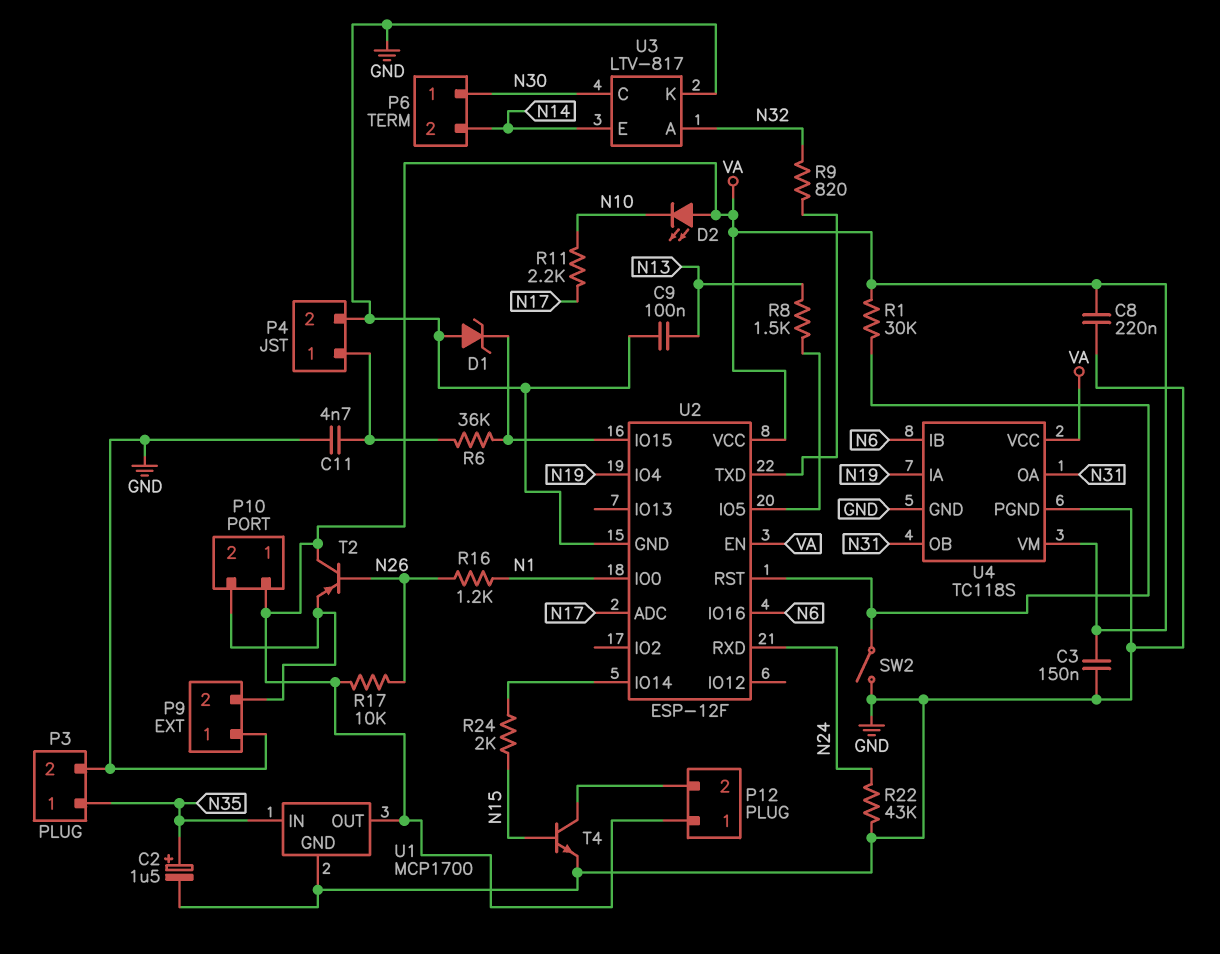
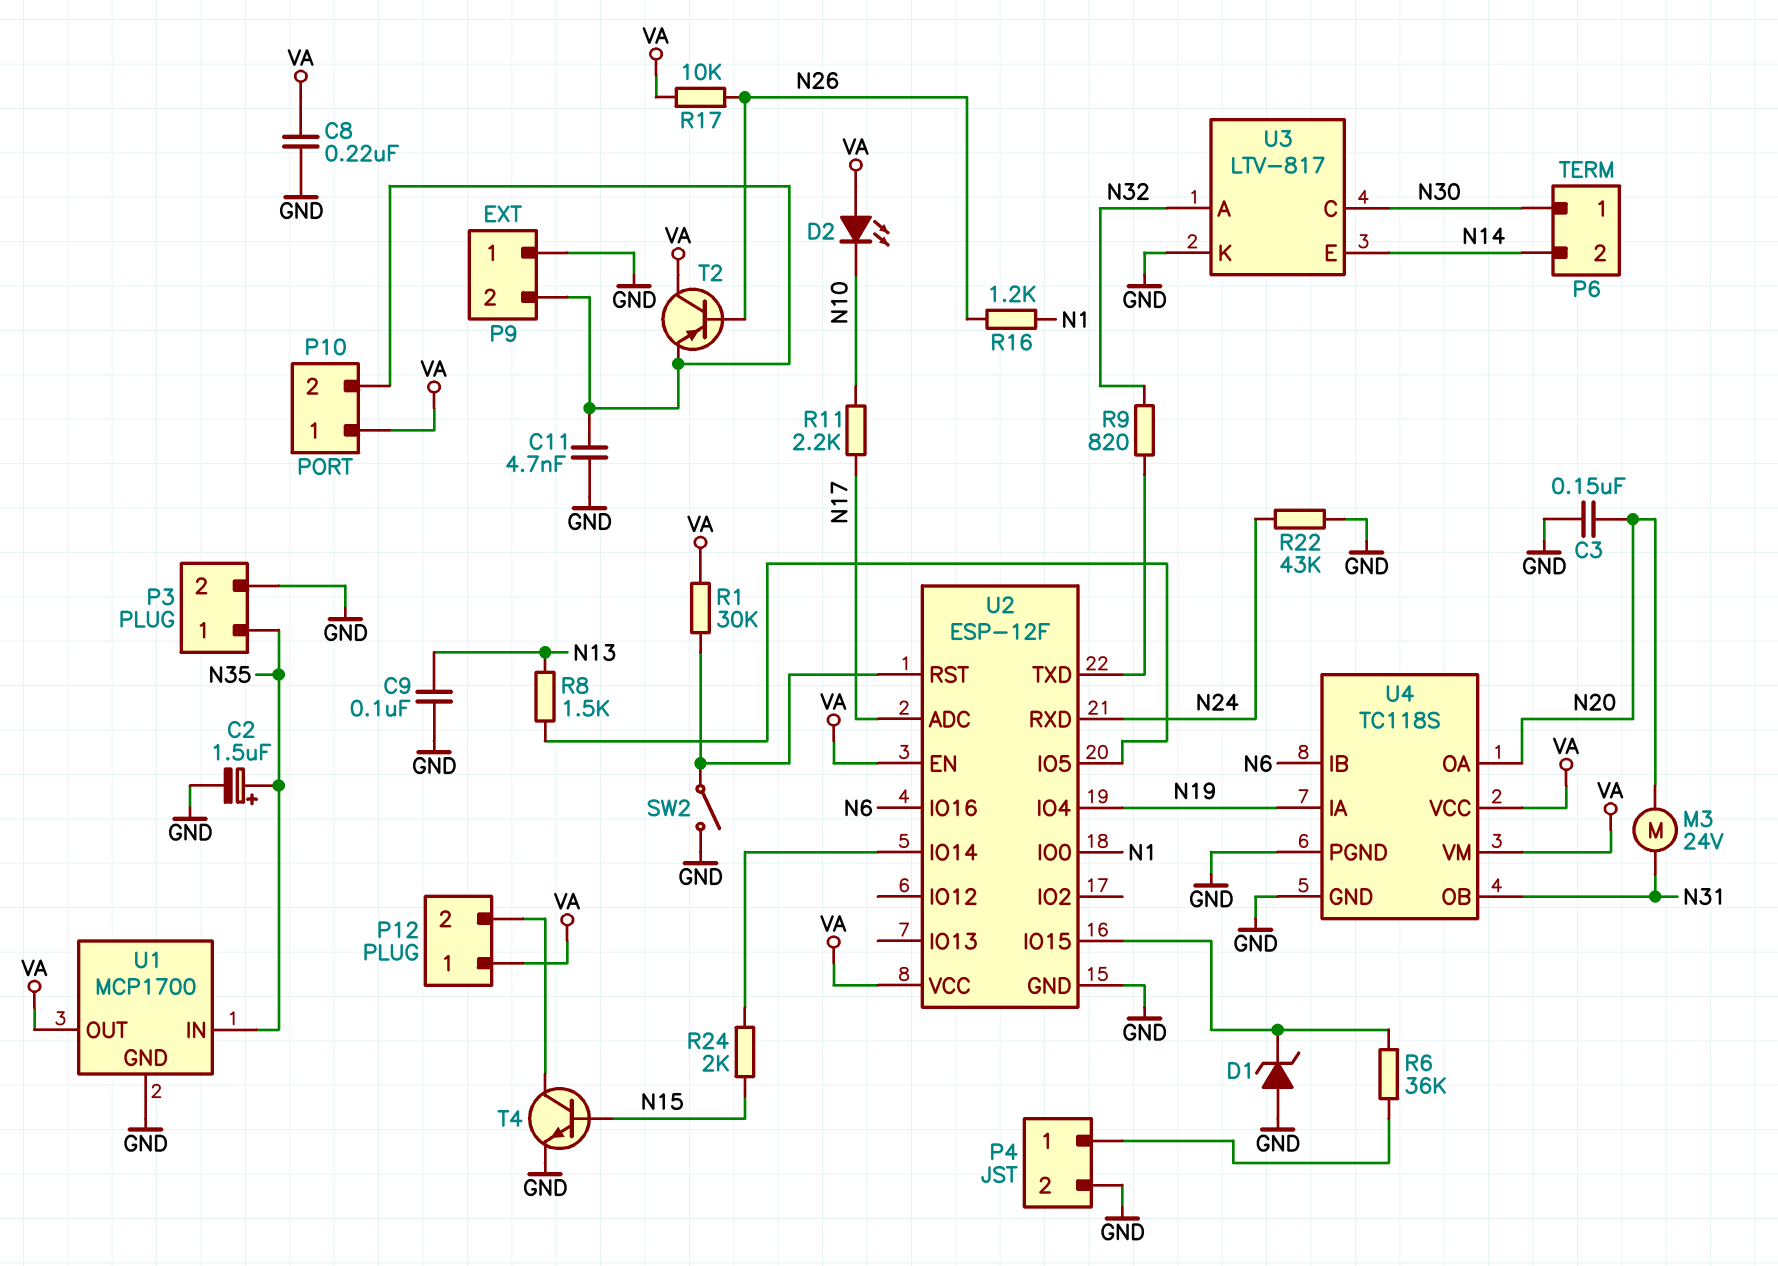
C3: 150nF (GND, VA) -> 150nF (GND, N20)
C11: 4.7nF (GND, P4/1) -> 4.7nF (GND, P9/2)
M3: none -> motor 24V (N20, N31)
U4 pin OA: N31 -> N20

